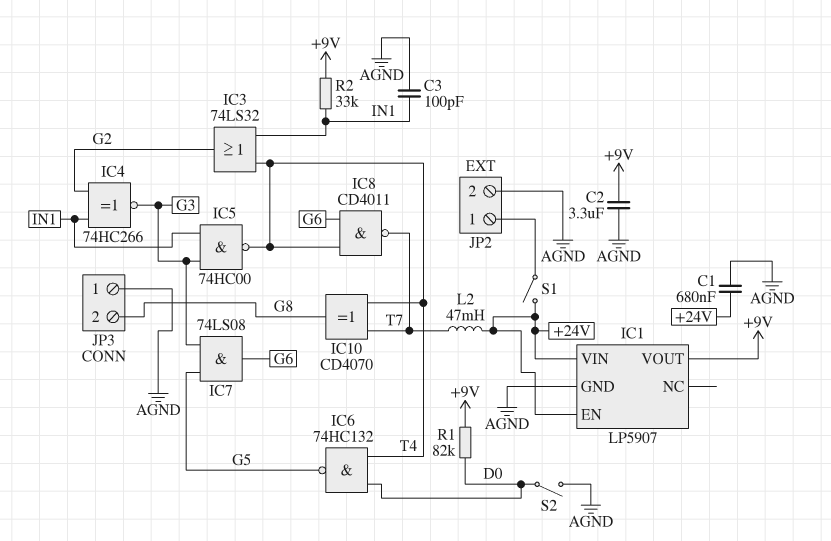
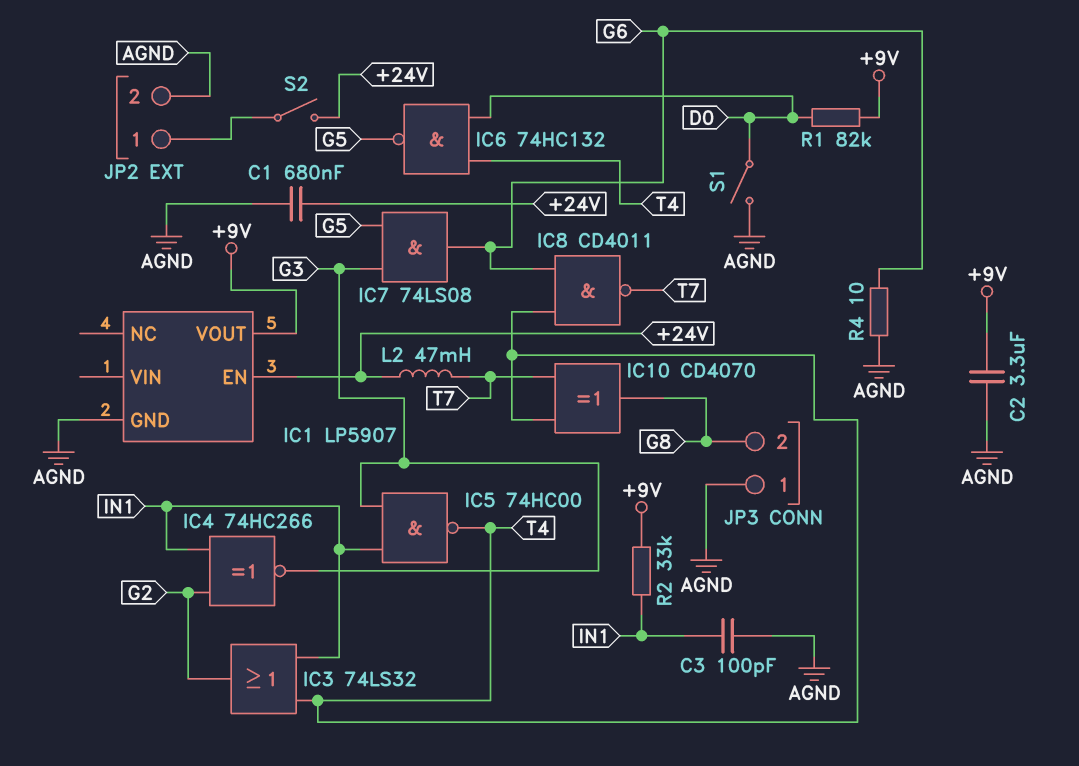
IC1 pin VIN: +24V -> none
R4: none -> 10 (AGND, G6)
S1: switch (+24V, JP2/1) -> switch (AGND, D0)
S2: switch (AGND, D0) -> switch (+24V, JP2/1)

